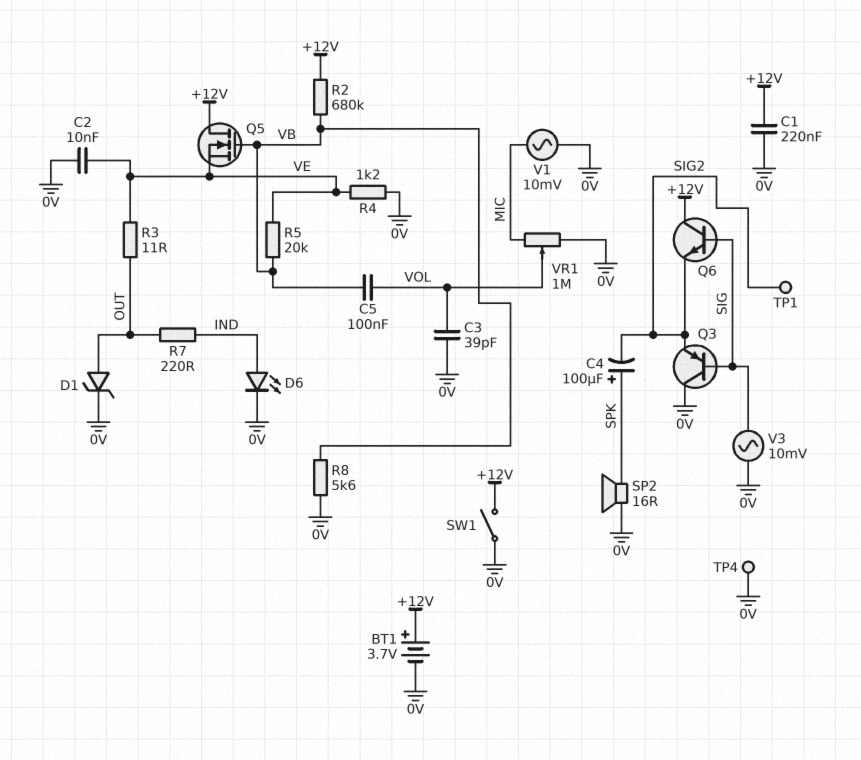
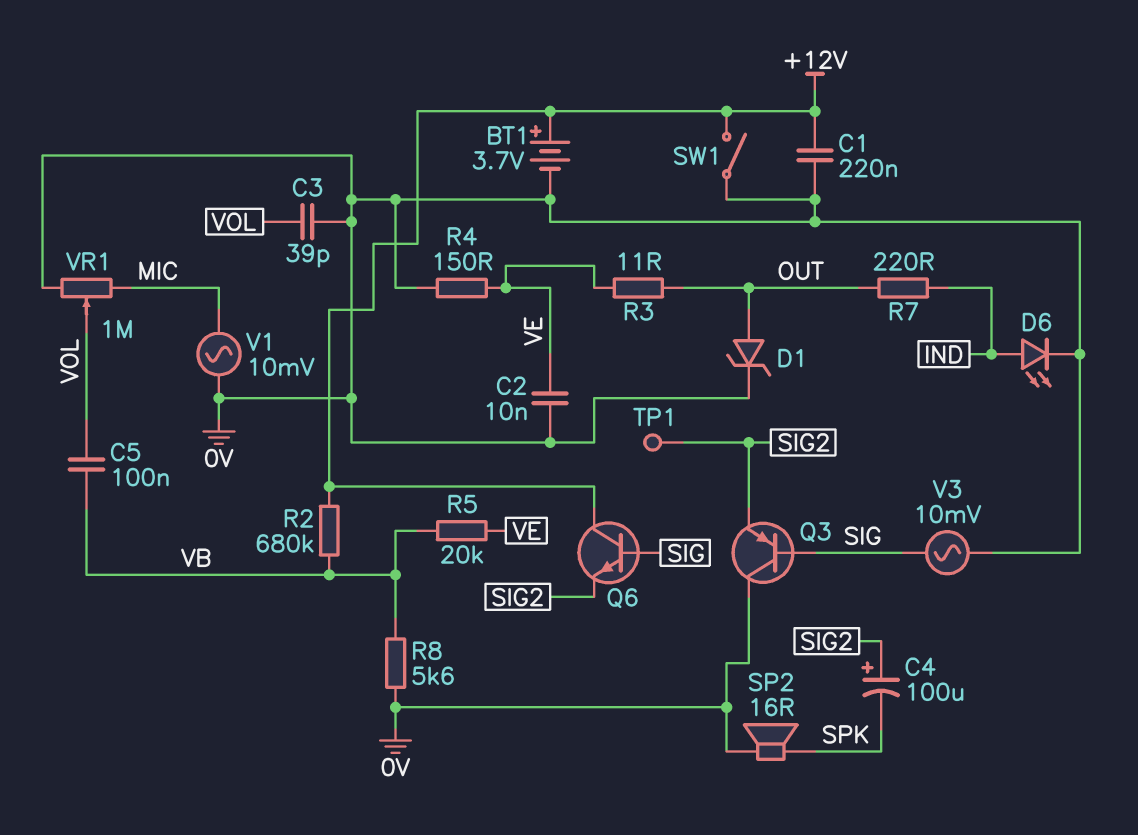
C4: 100uF (plus SPK, minus SIG2) -> 100uF (plus SIG2, minus SPK)
Q5: NMOS (G VB, D +12V, S VE) -> none
R4: 1.2k (0V, VE) -> 150 (0V, VE)
TP4: test point (0V) -> none

